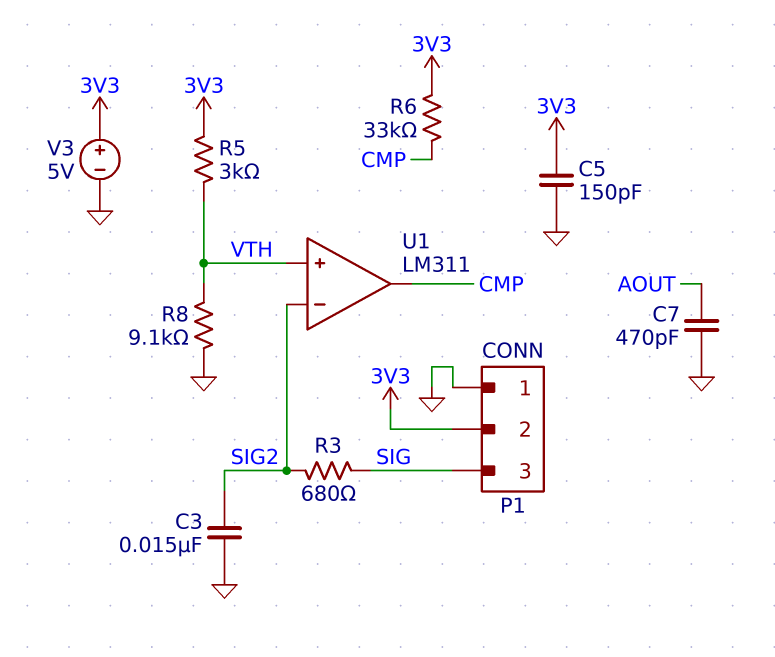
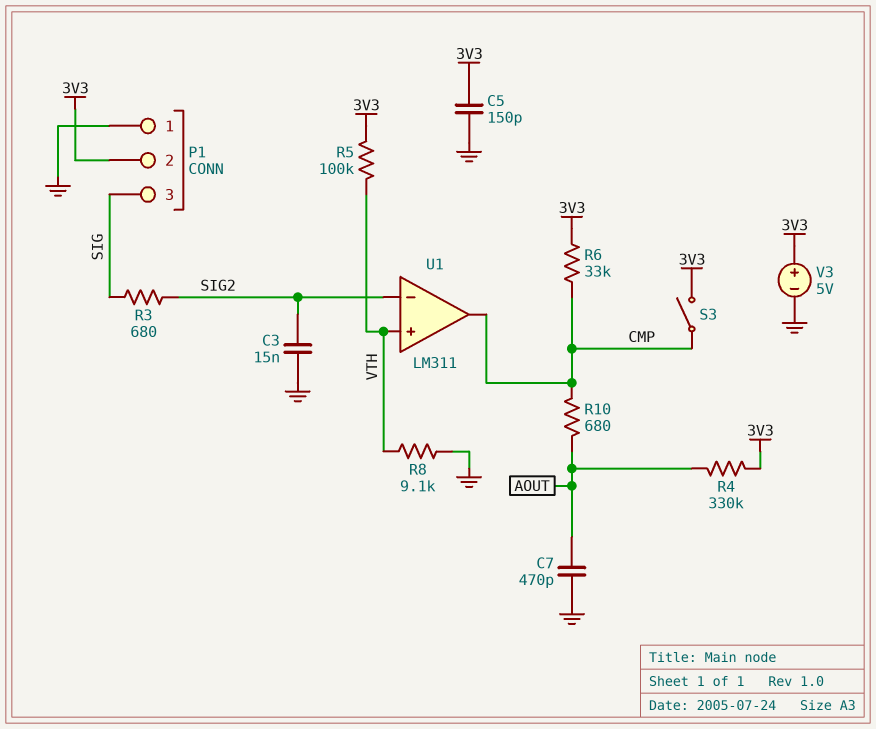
R4: none -> 330k (3V3, AOUT)
R5: 3k (3V3, VTH) -> 100k (3V3, VTH)
R10: none -> 680 (AOUT, CMP)
S3: none -> switch (3V3, CMP)

